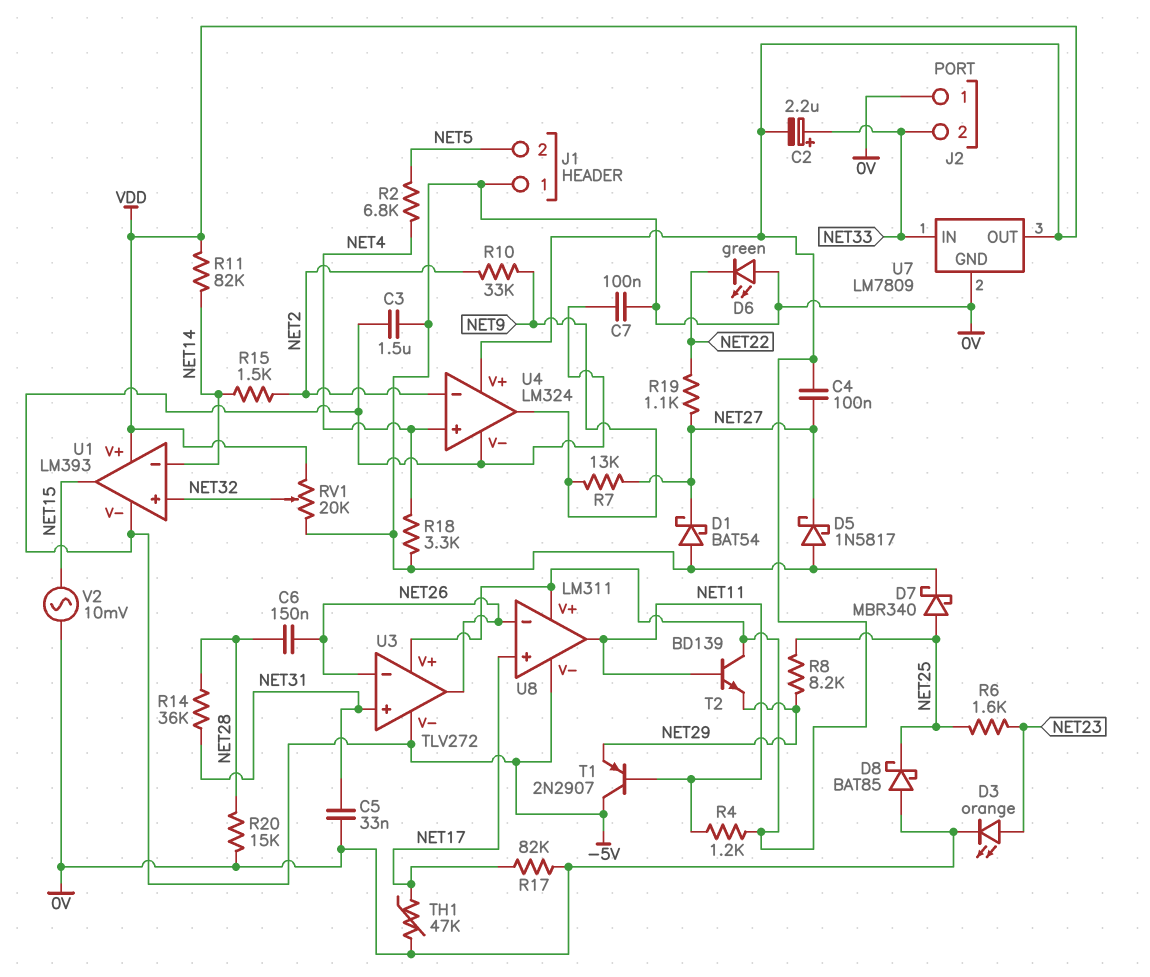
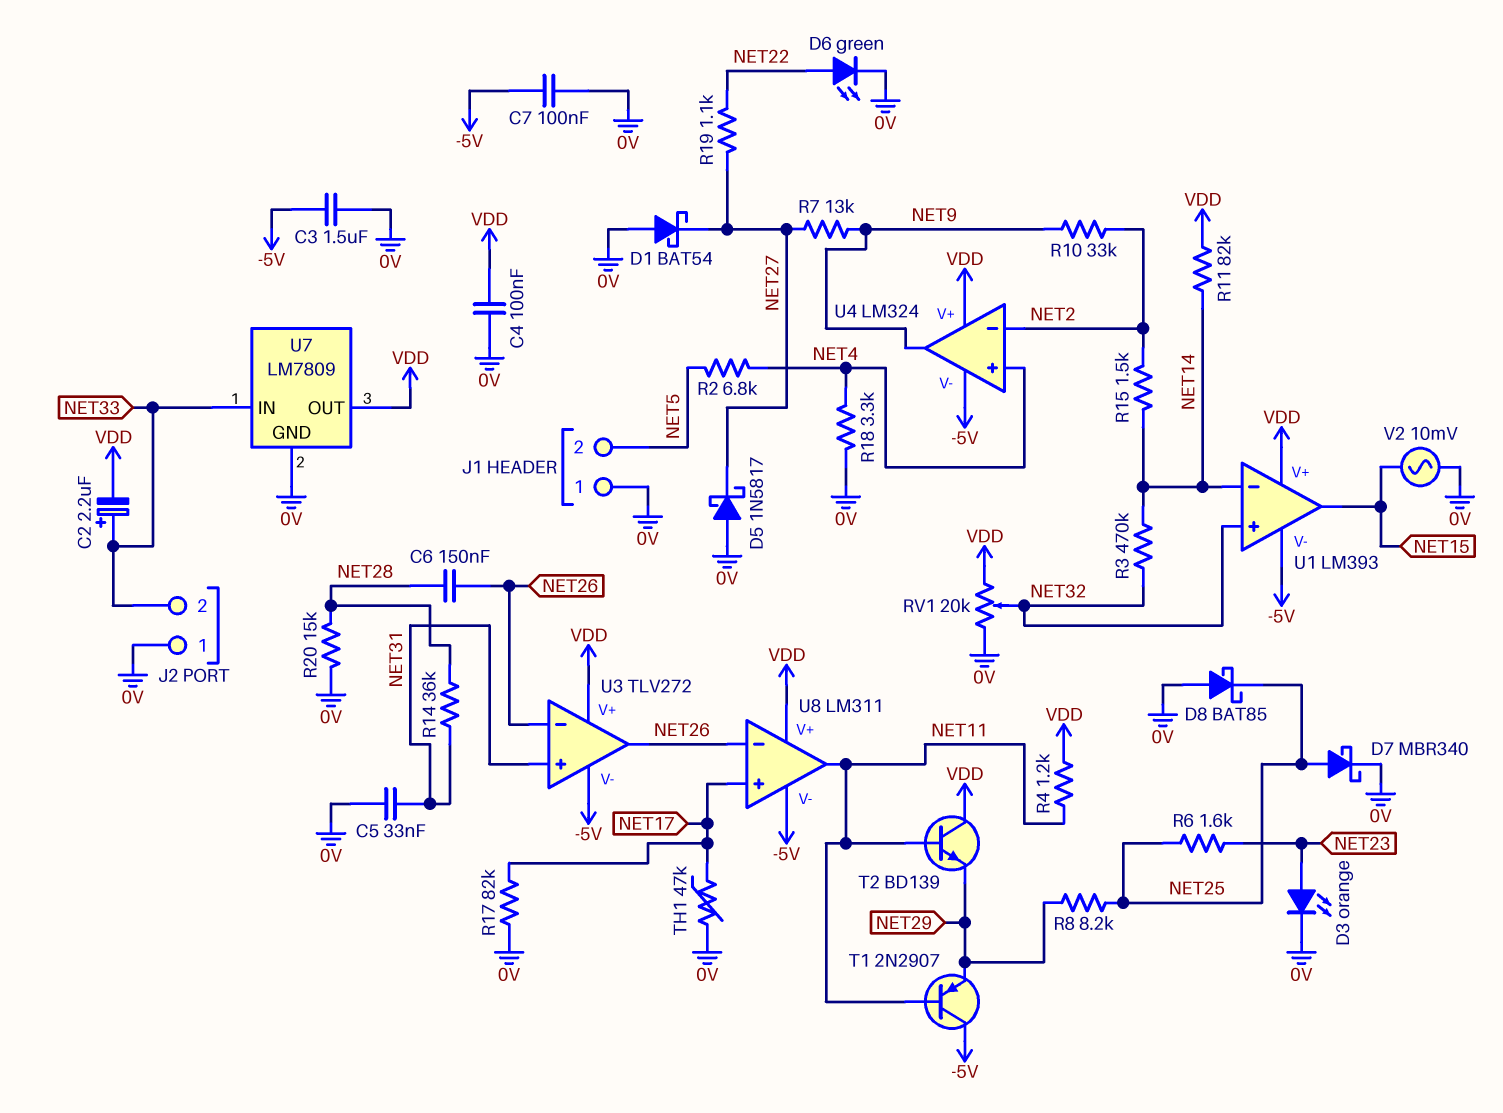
C4: 100nF (NET27, VDD) -> 100nF (0V, VDD)
D6: LED green (A 0V, K NET22) -> LED green (A NET22, K 0V)
R3: none -> 470k (NET14, NET32)

